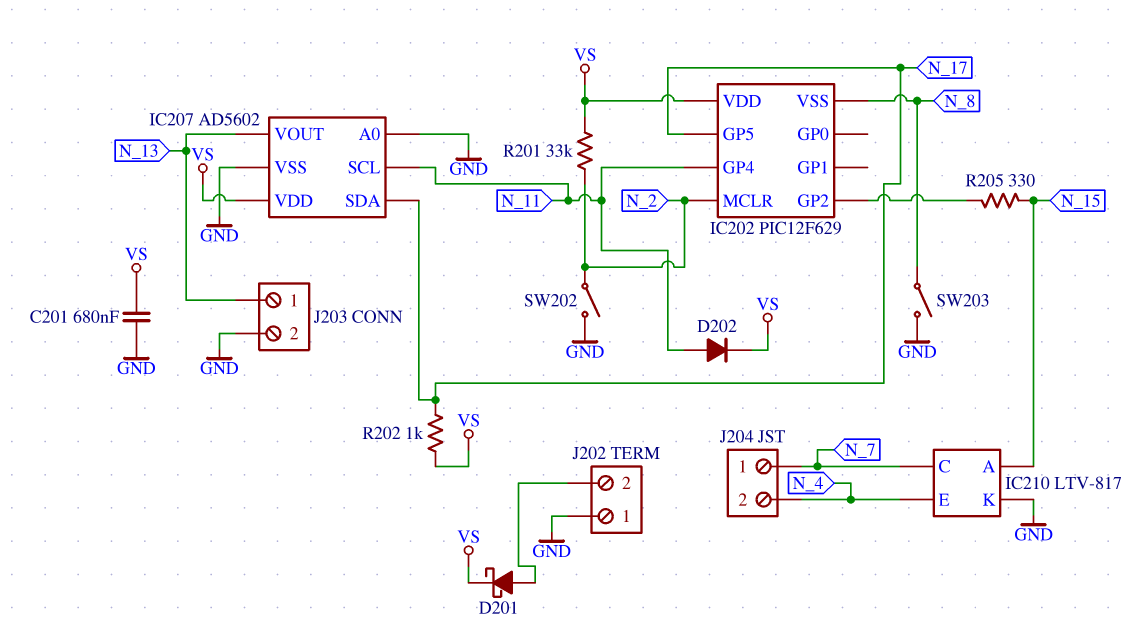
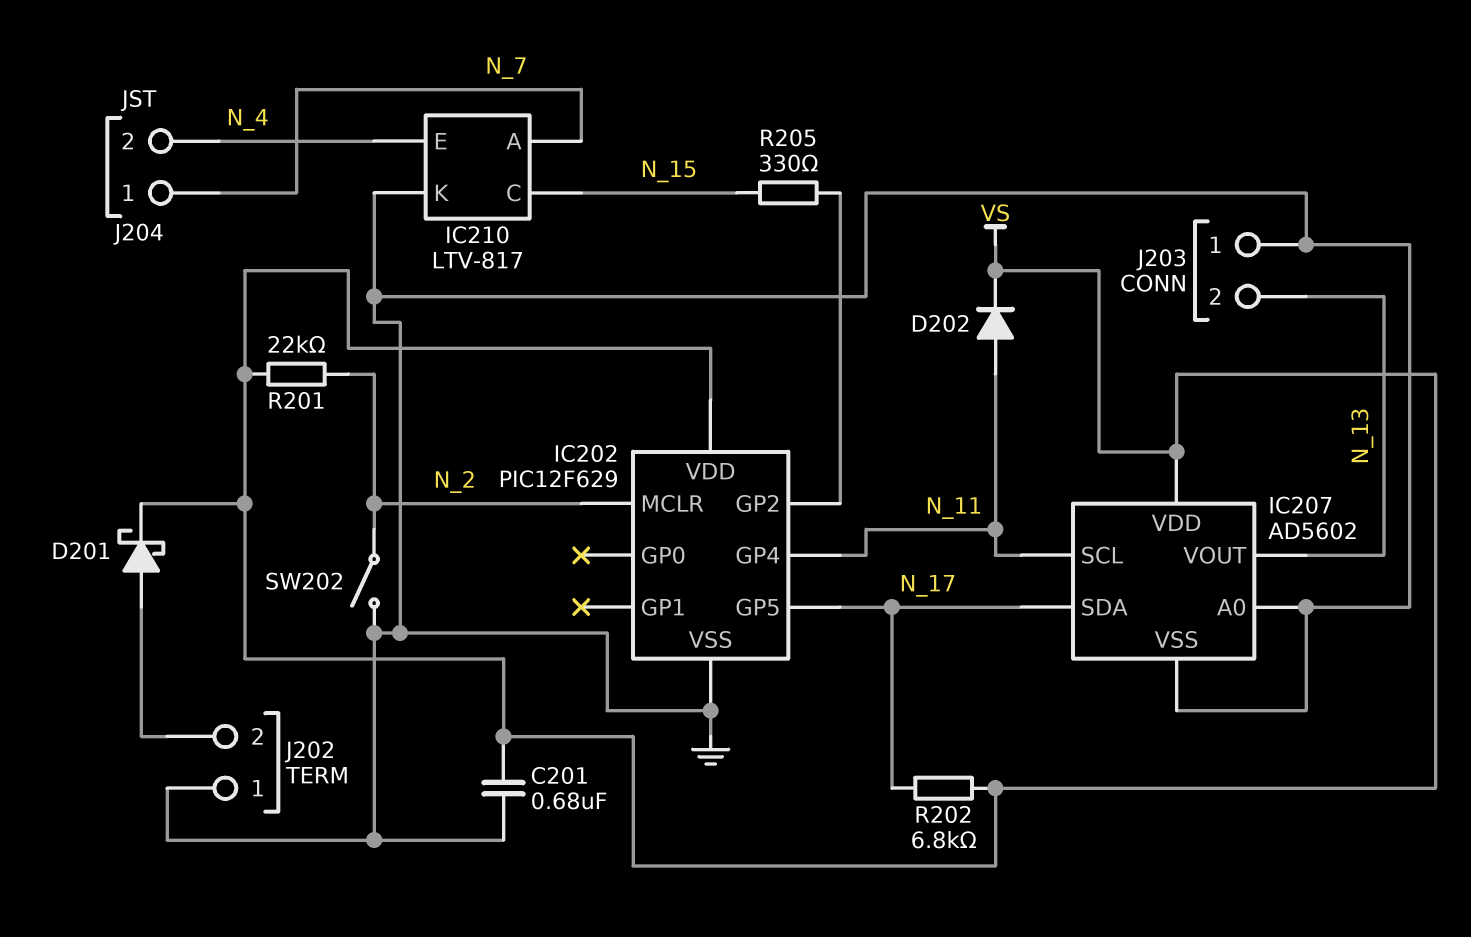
IC202 pin VSS: N_8 -> GND
IC210 pin A: N_15 -> N_7
IC210 pin C: N_7 -> N_15
J203 pin 1: N_13 -> GND
J203 pin 2: GND -> N_13
R201: 33k (N_2, VS) -> 22k (N_2, VS)
R202: 1k (N_17, VS) -> 6.8k (N_17, VS)
SW203: switch (GND, N_8) -> none

